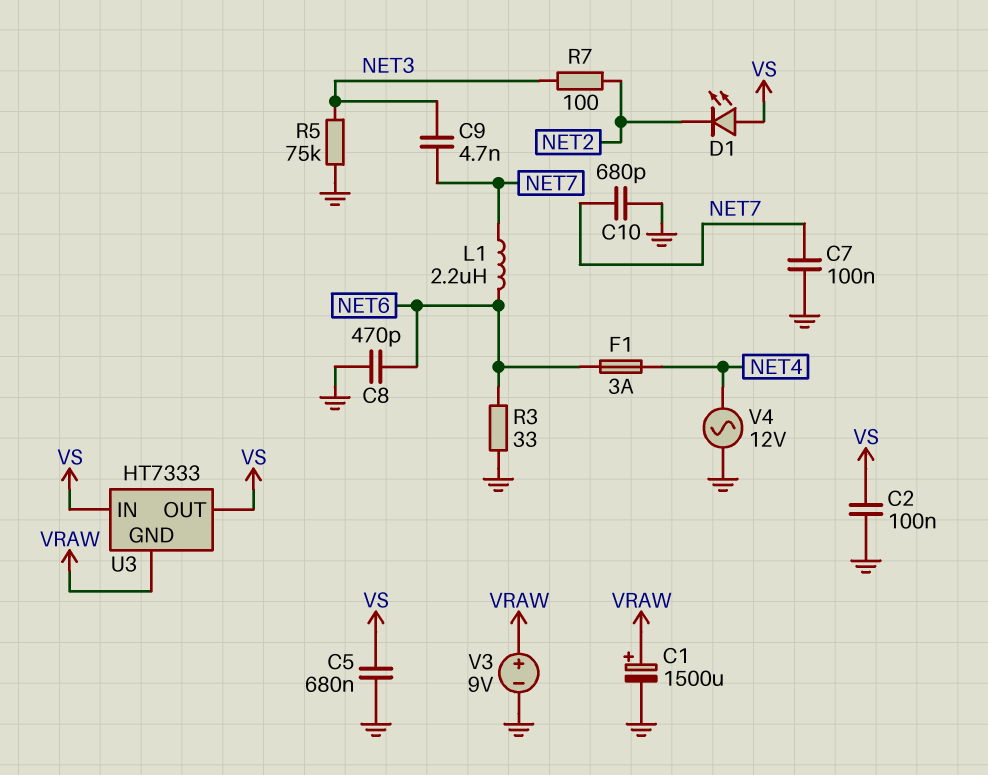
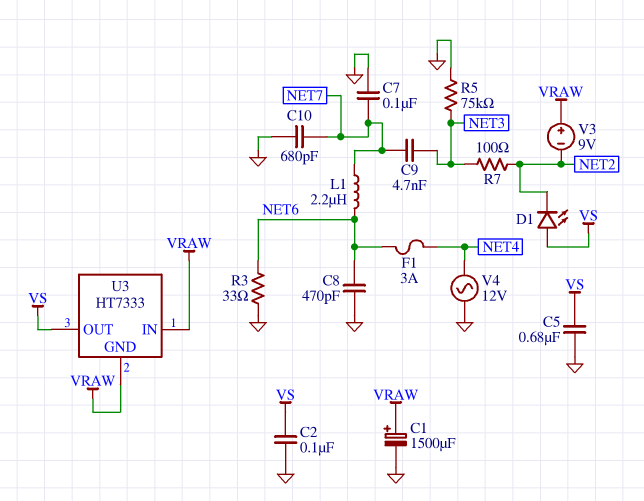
U3 pin IN: VS -> VRAW
V3: 9V (plus VRAW, minus GND) -> 9V (plus VRAW, minus NET2)

